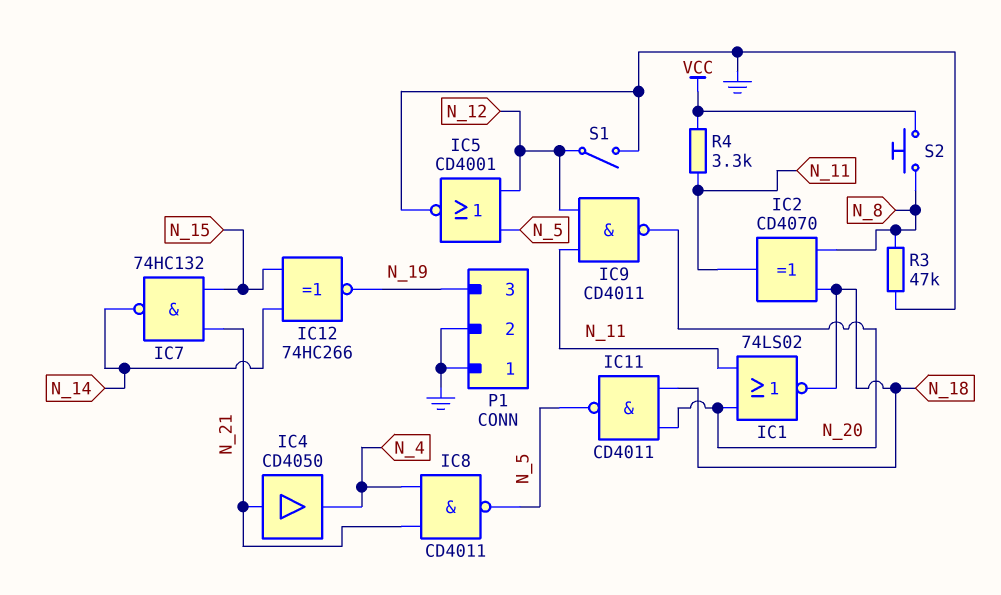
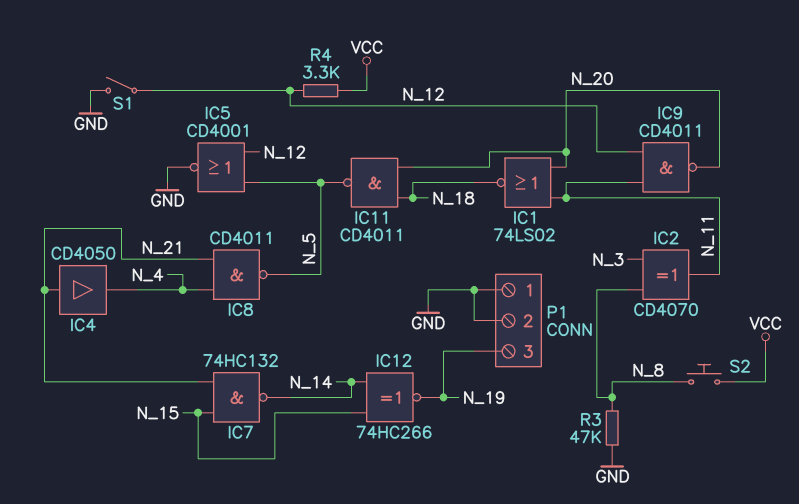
IC2: XOR CD4070 (in N_8, in N_18, out N_11) -> XOR CD4070 (in N_3, in N_8, out N_11)
R4: 3.3k (N_11, VCC) -> 3.3k (N_12, VCC)

